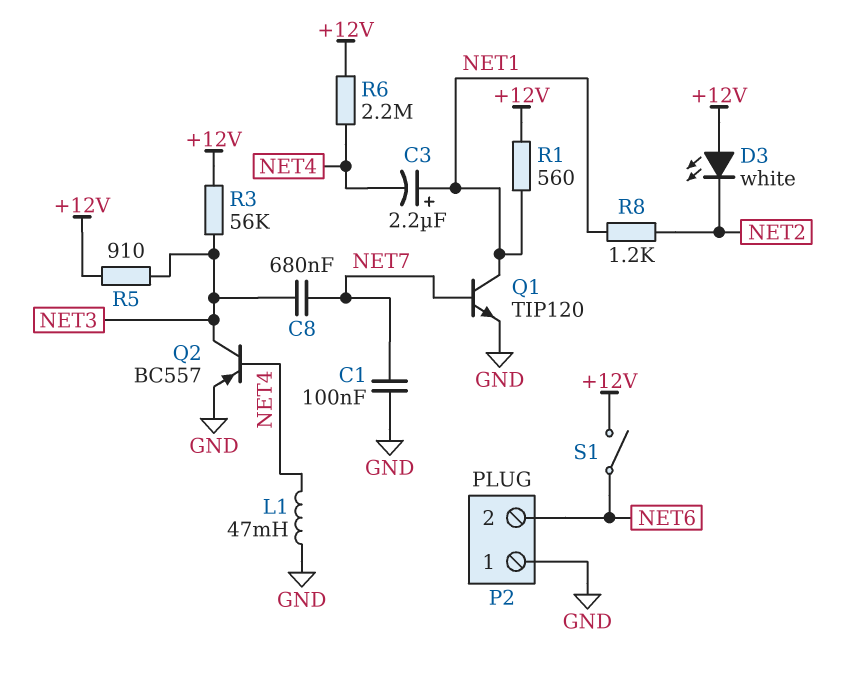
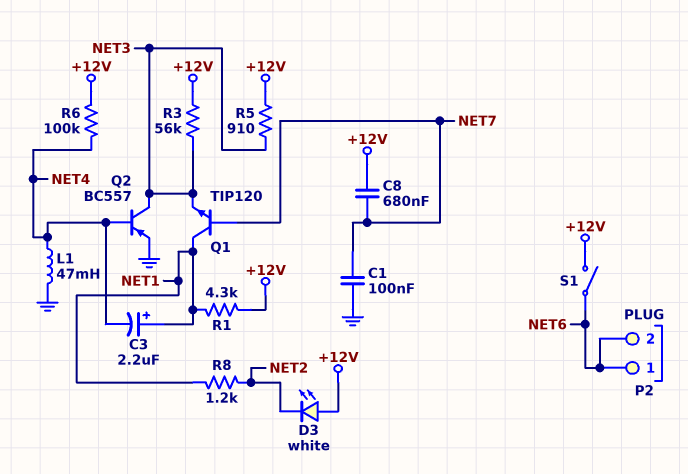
C8: 680nF (NET3, NET7) -> 680nF (+12V, NET7)
P2 pin 1: GND -> NET6
Q1: NPN TIP120 (B NET7, C NET1, E GND) -> NPN TIP120 (B NET7, C NET1, E NET3)
R1: 560 (+12V, NET1) -> 4.3k (+12V, NET1)
R6: 2.2M (+12V, NET4) -> 100k (+12V, NET4)

